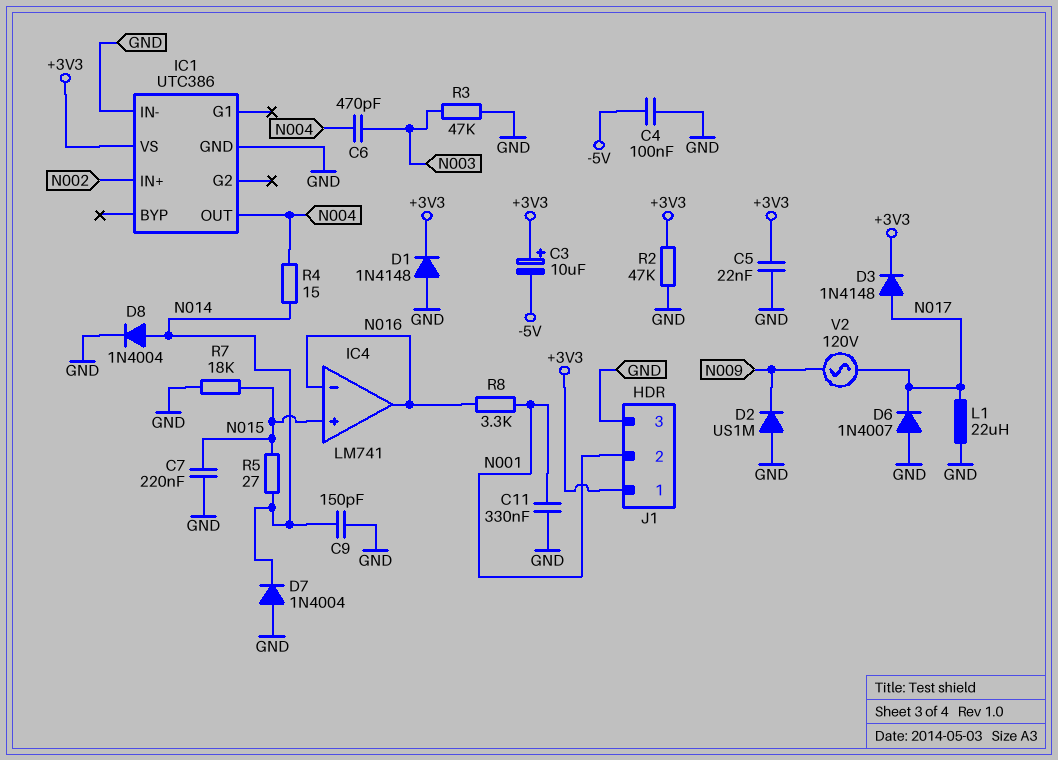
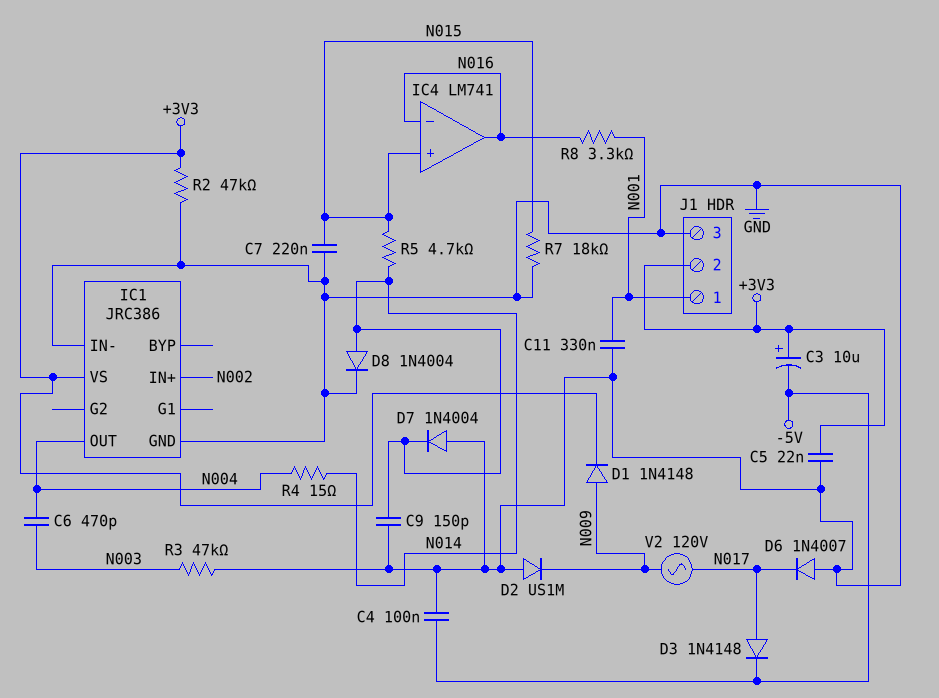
D1: diode 1N4148 (A GND, K +3V3) -> diode 1N4148 (A N009, K +3V3)
D3: diode 1N4148 (A N017, K +3V3) -> diode 1N4148 (A N017, K -5V)
IC1: UTC386 -> JRC386
J1 pin 1: +3V3 -> N001
J1 pin 2: N001 -> +3V3
L1: 22uH (GND, N017) -> none
R5: 27 (N014, N015) -> 4.7k (N014, N015)

